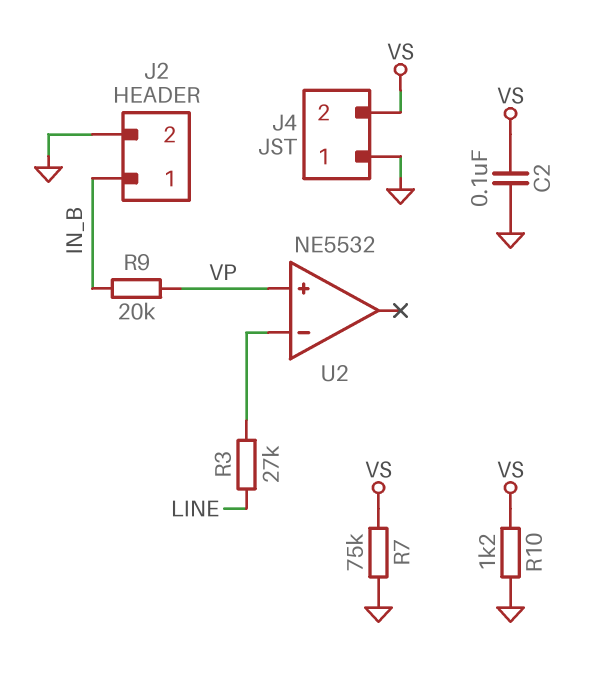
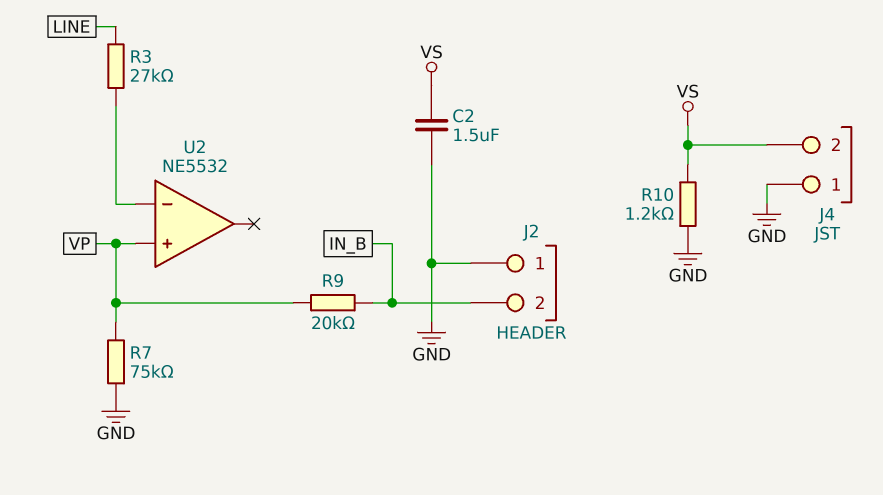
C2: 100nF (GND, VS) -> 1.5uF (GND, VS)
J2 pin 1: IN_B -> GND
J2 pin 2: GND -> IN_B
R7: 75k (GND, VS) -> 75k (GND, VP)

